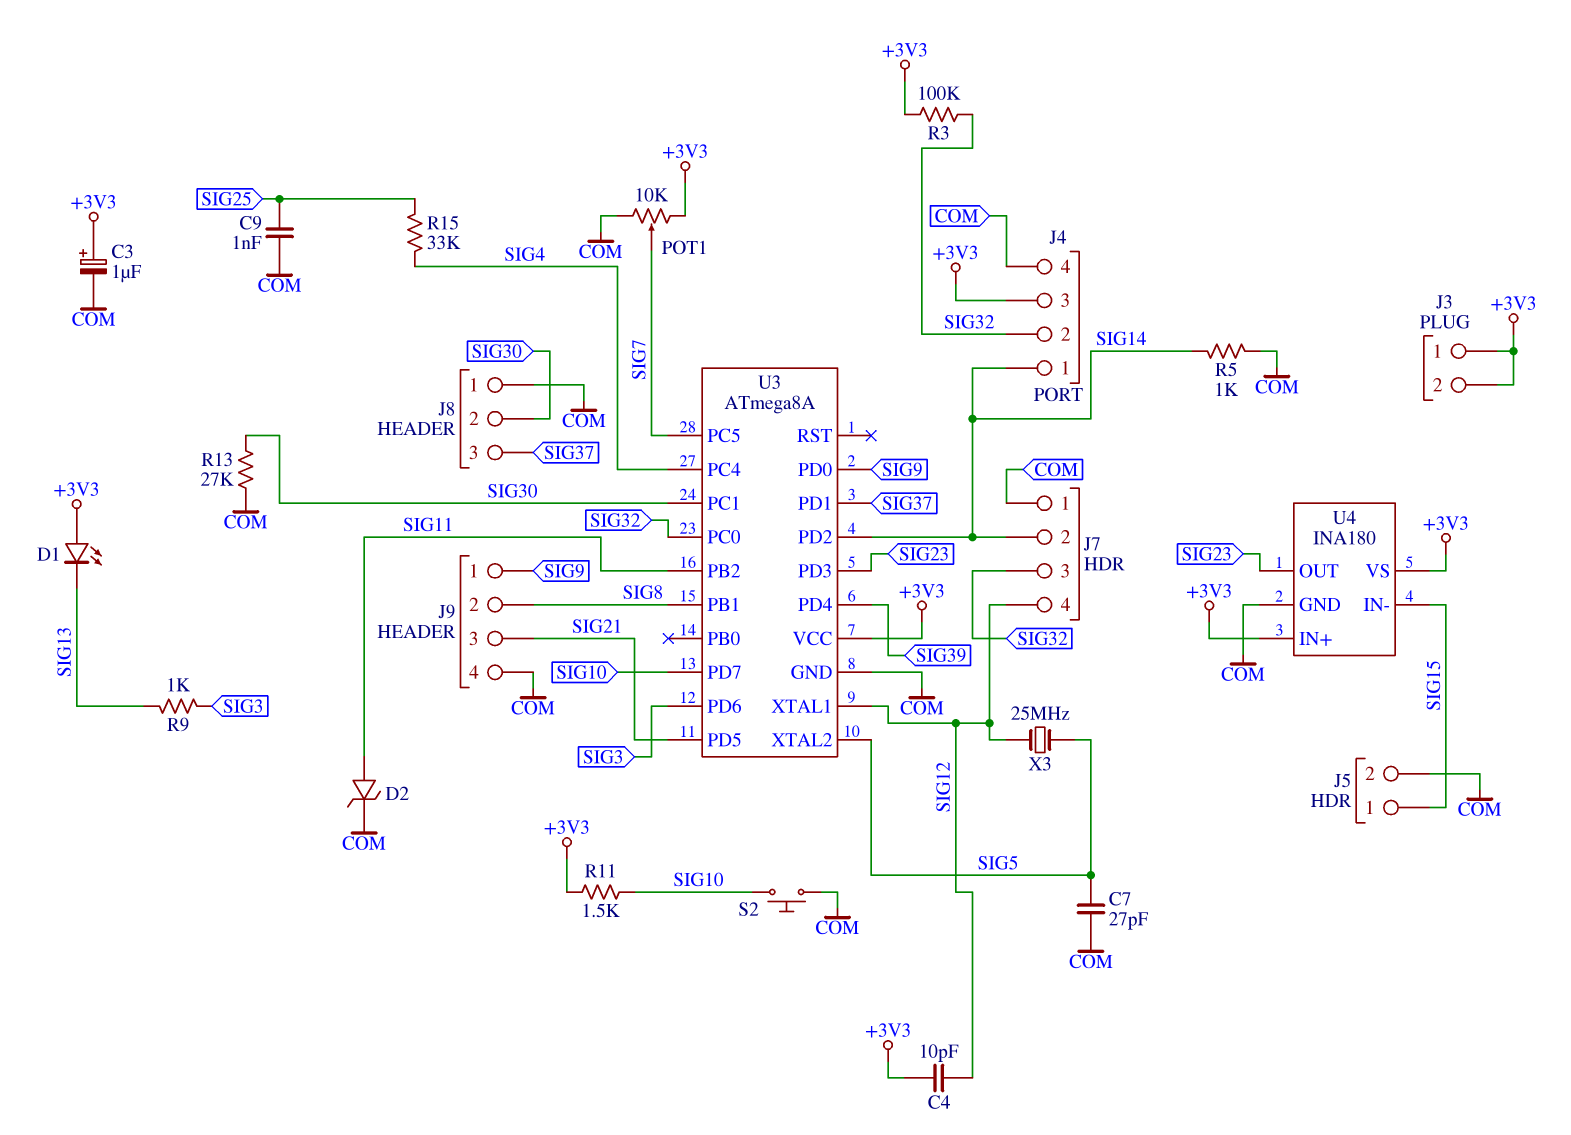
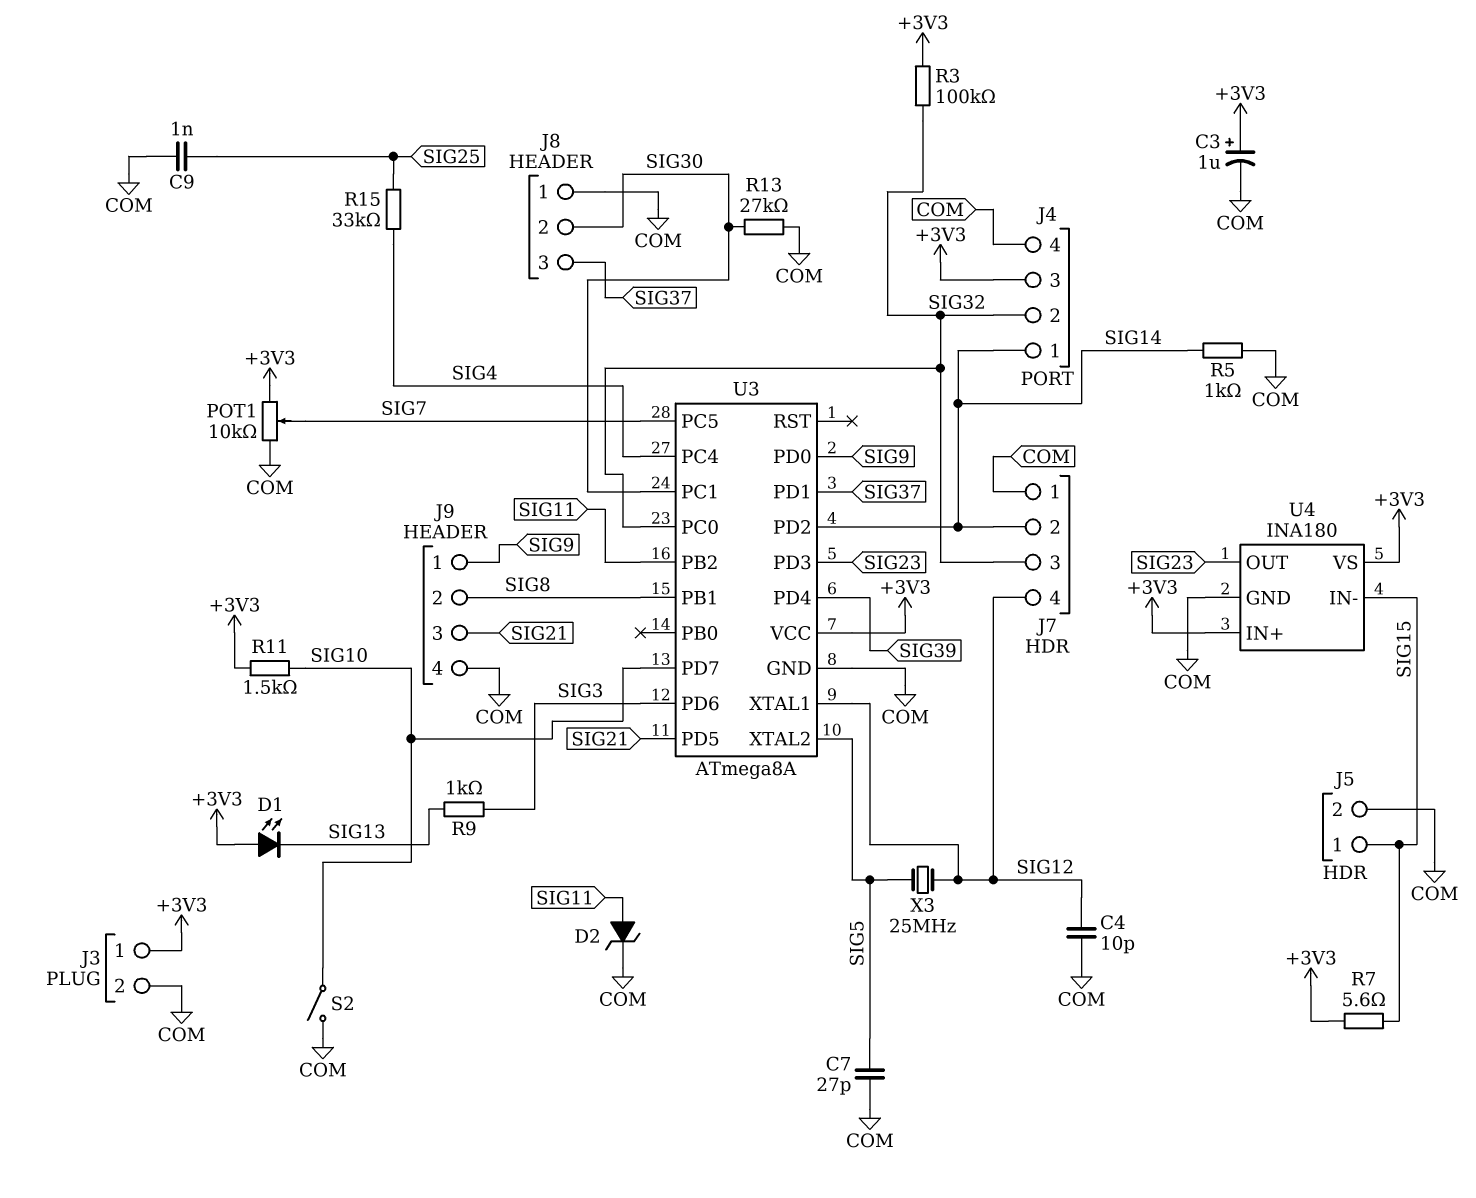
C4: 10pF (+3V3, SIG12) -> 10pF (COM, SIG12)
J3 pin 2: +3V3 -> COM
R7: none -> 5.6 (+3V3, SIG15)
S2: button (COM, SIG10) -> switch (COM, SIG10)

